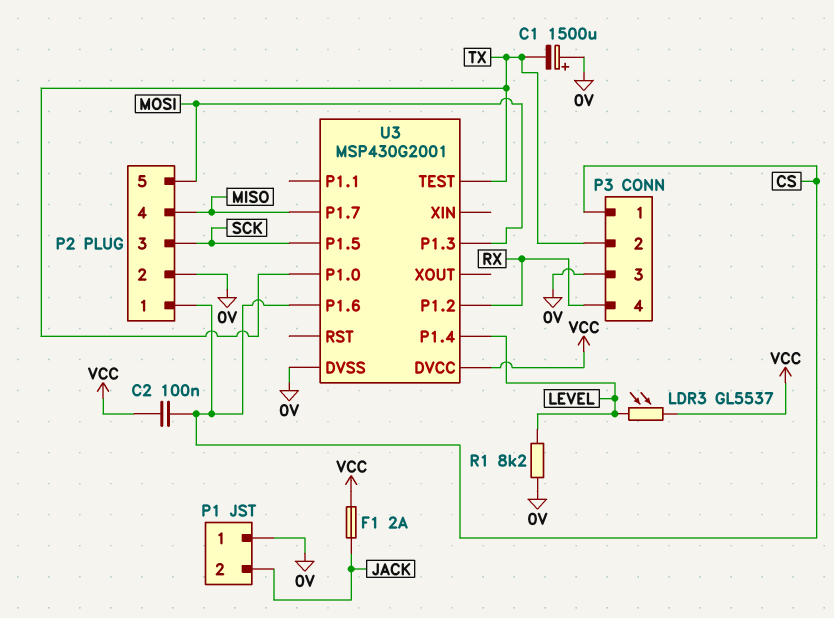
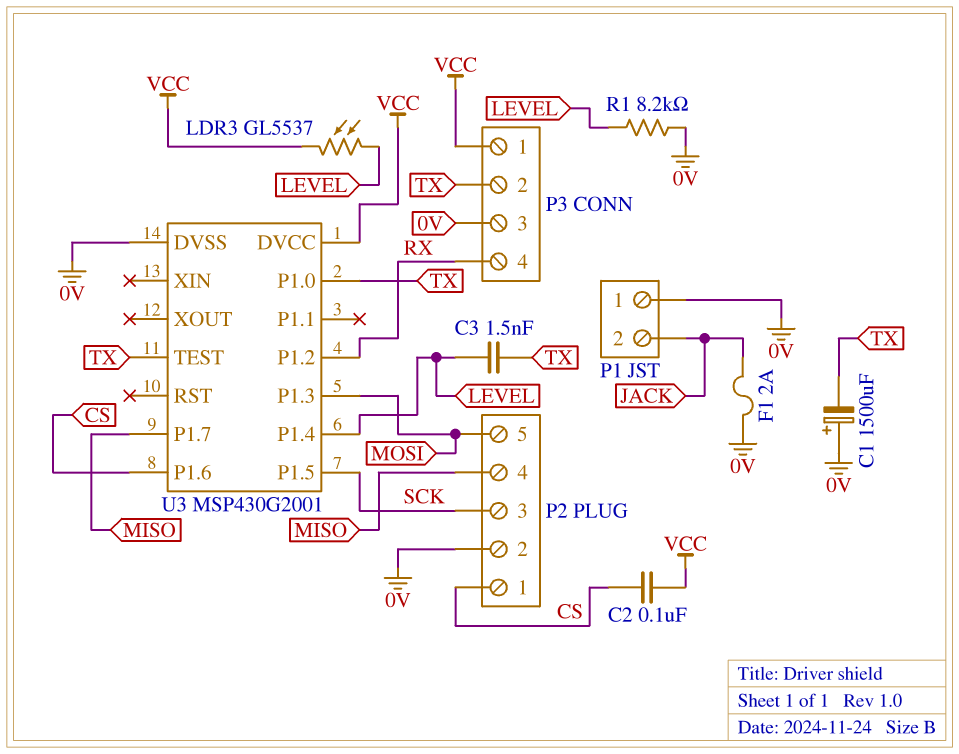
C3: none -> 1.5nF (LEVEL, TX)
F1: 2A (JACK, VCC) -> 2A (0V, JACK)
P3 pin 1: CS -> VCC

